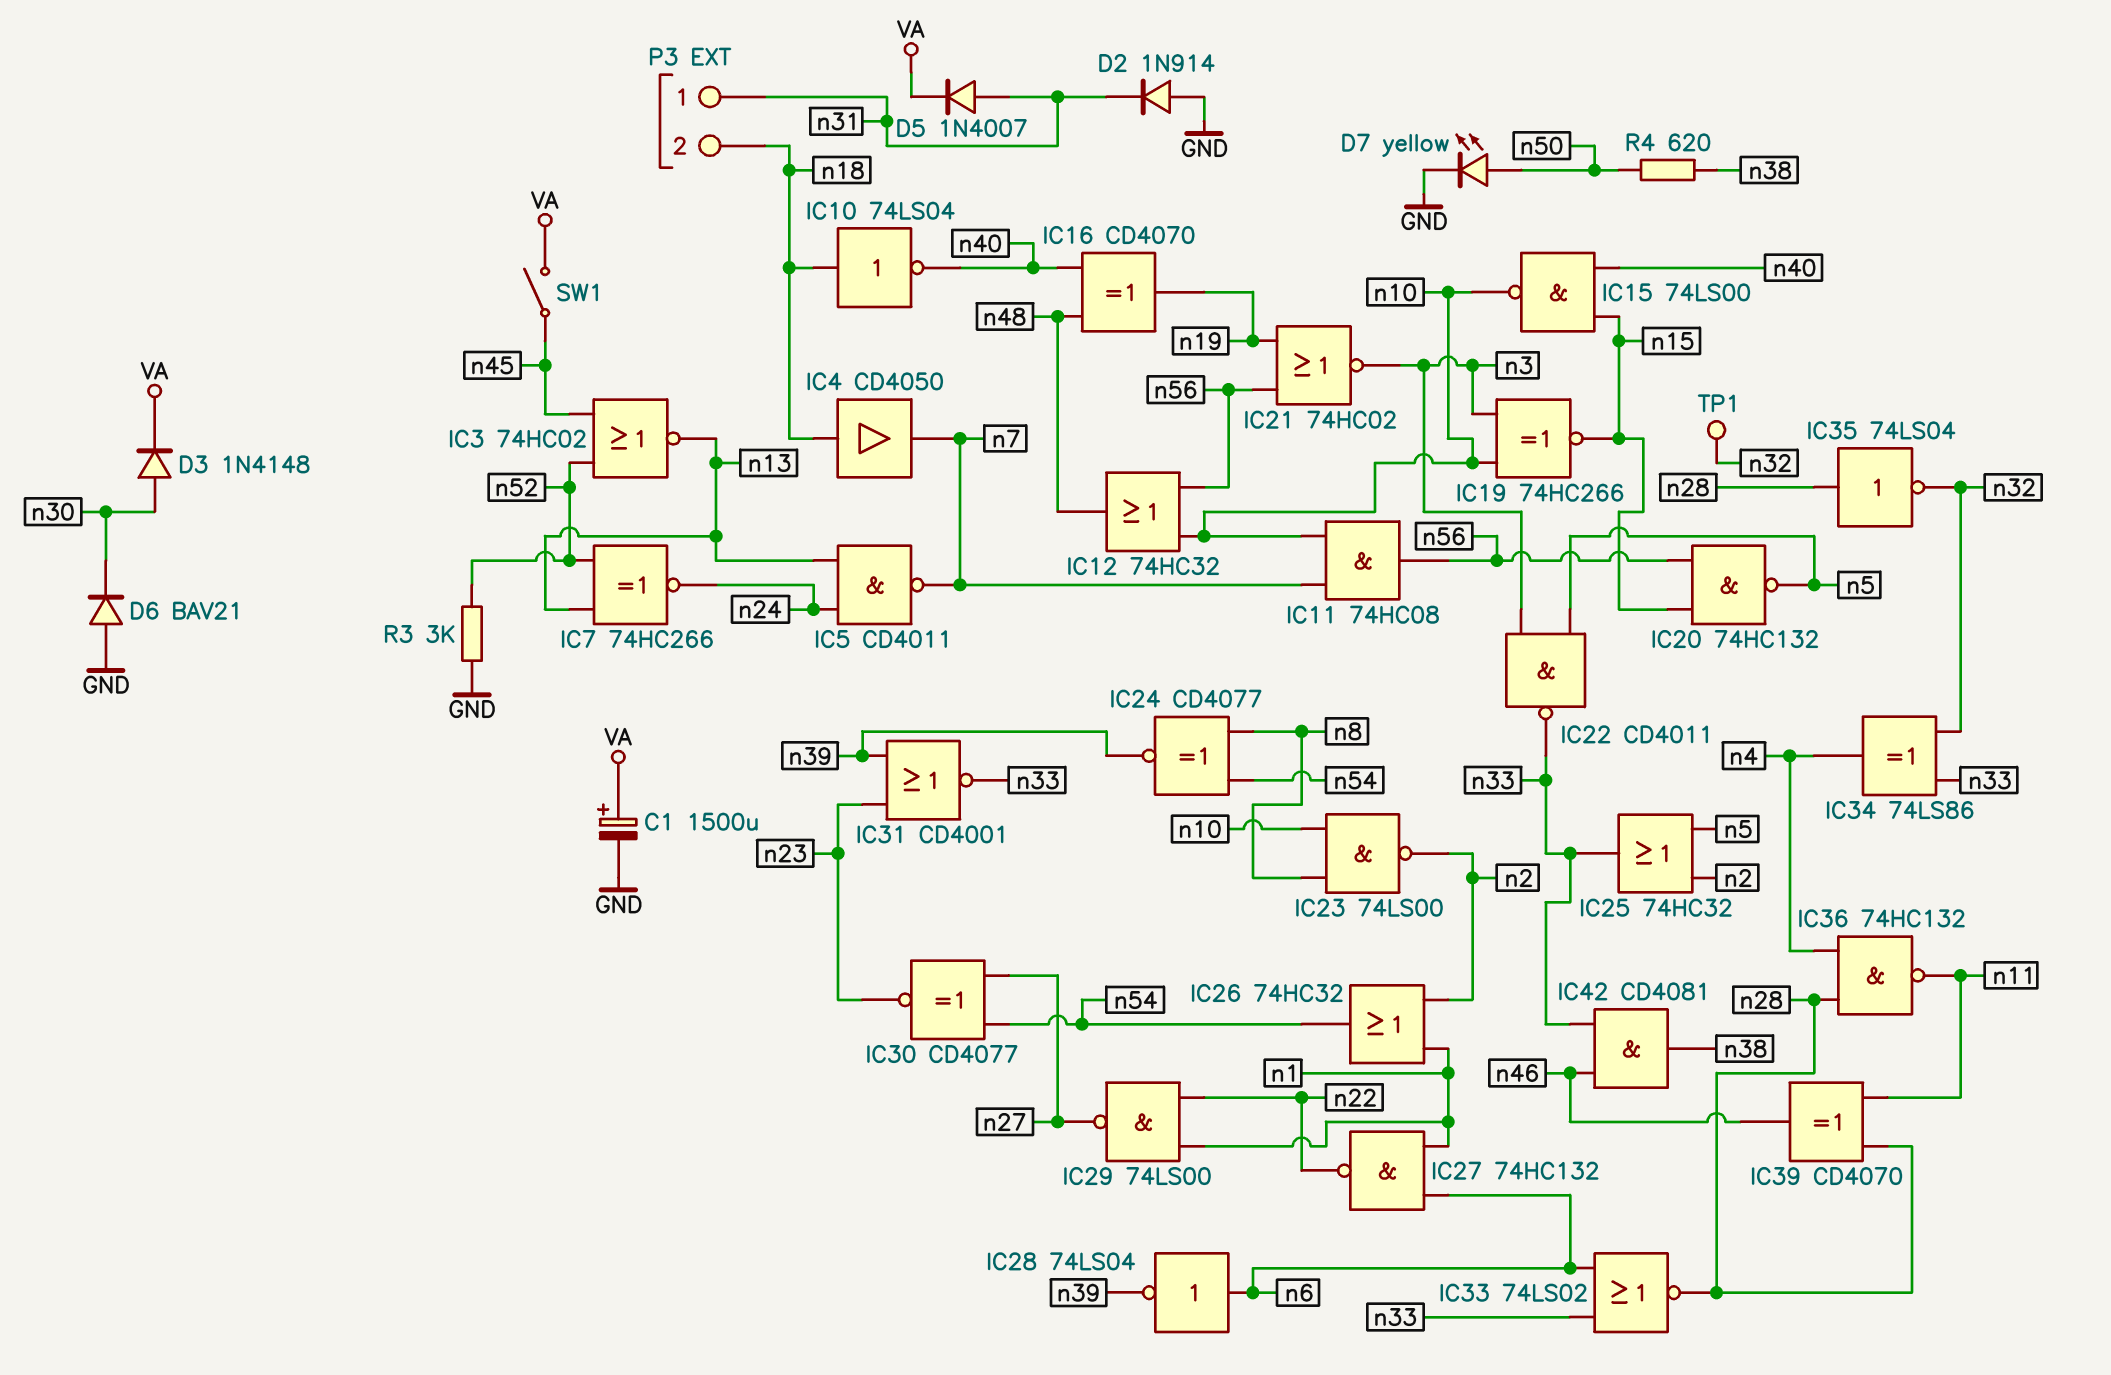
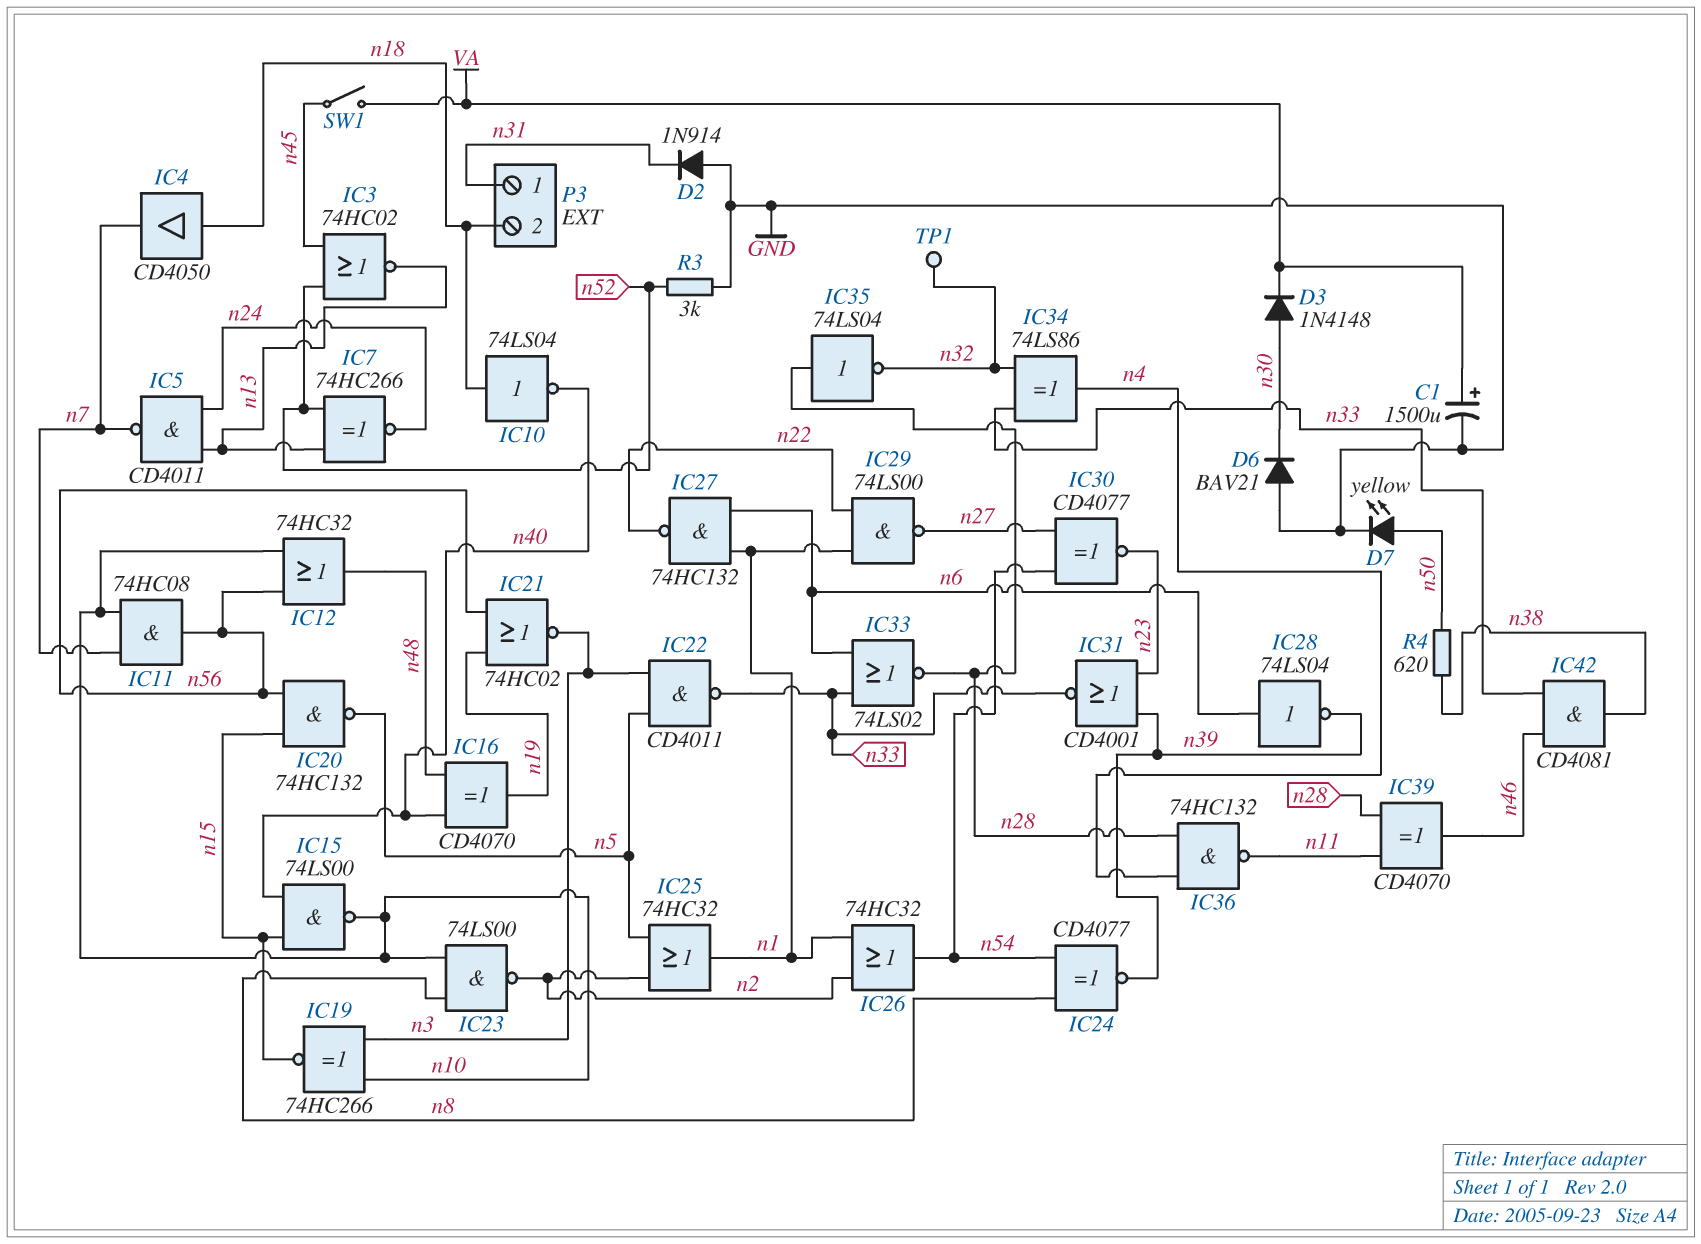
D5: diode 1N4007 (A n31, K VA) -> none
IC25: OR 74HC32 (in n2, in n5, out n33) -> OR 74HC32 (in n2, in n5, out n1)

